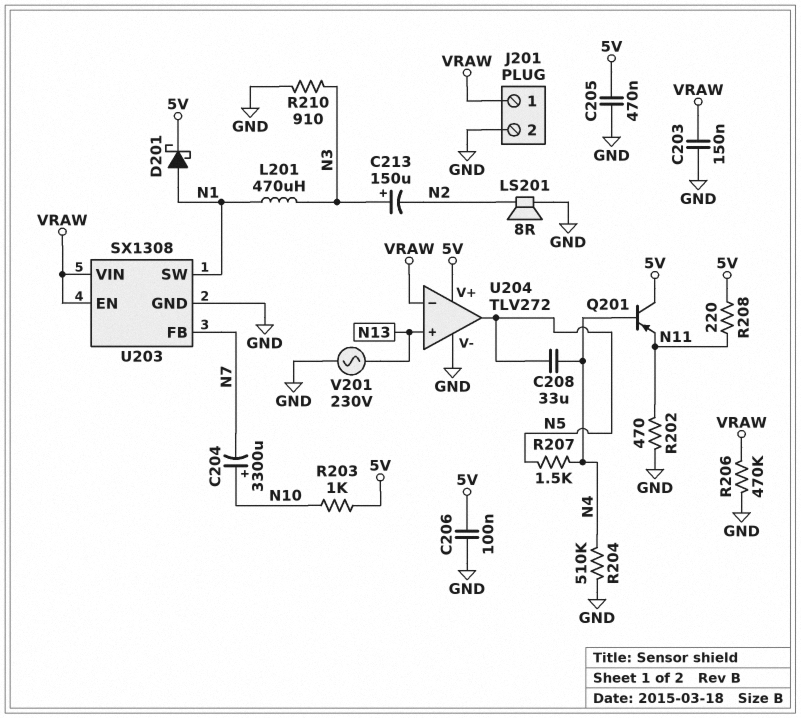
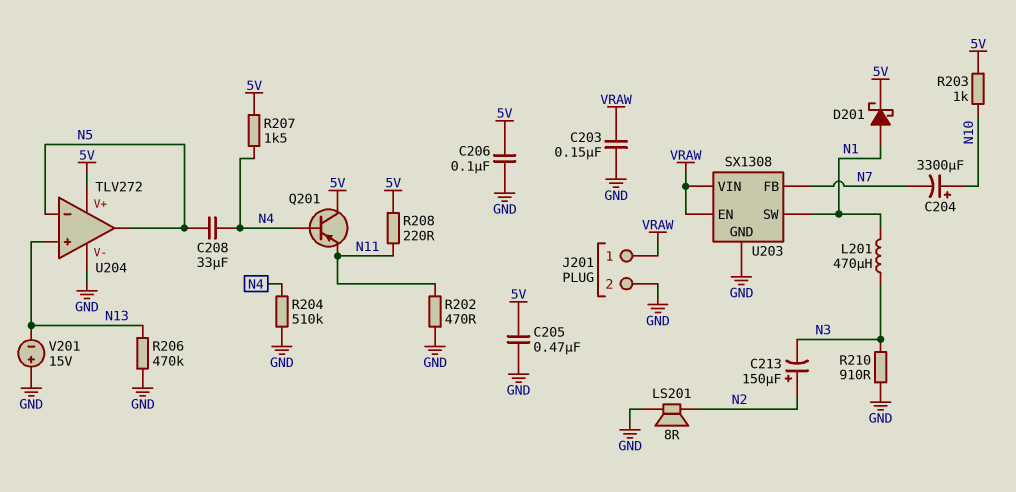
C213: 150uF (plus N3, minus N2) -> 150uF (plus N2, minus N3)
R206: 470k (GND, VRAW) -> 470k (GND, N13)
R207: 1.5k (N4, N5) -> 1.5k (5V, N4)
U204 pin in-: VRAW -> N5
V201: AC 230V (GND, N13) -> 15V (plus GND, minus N13)

